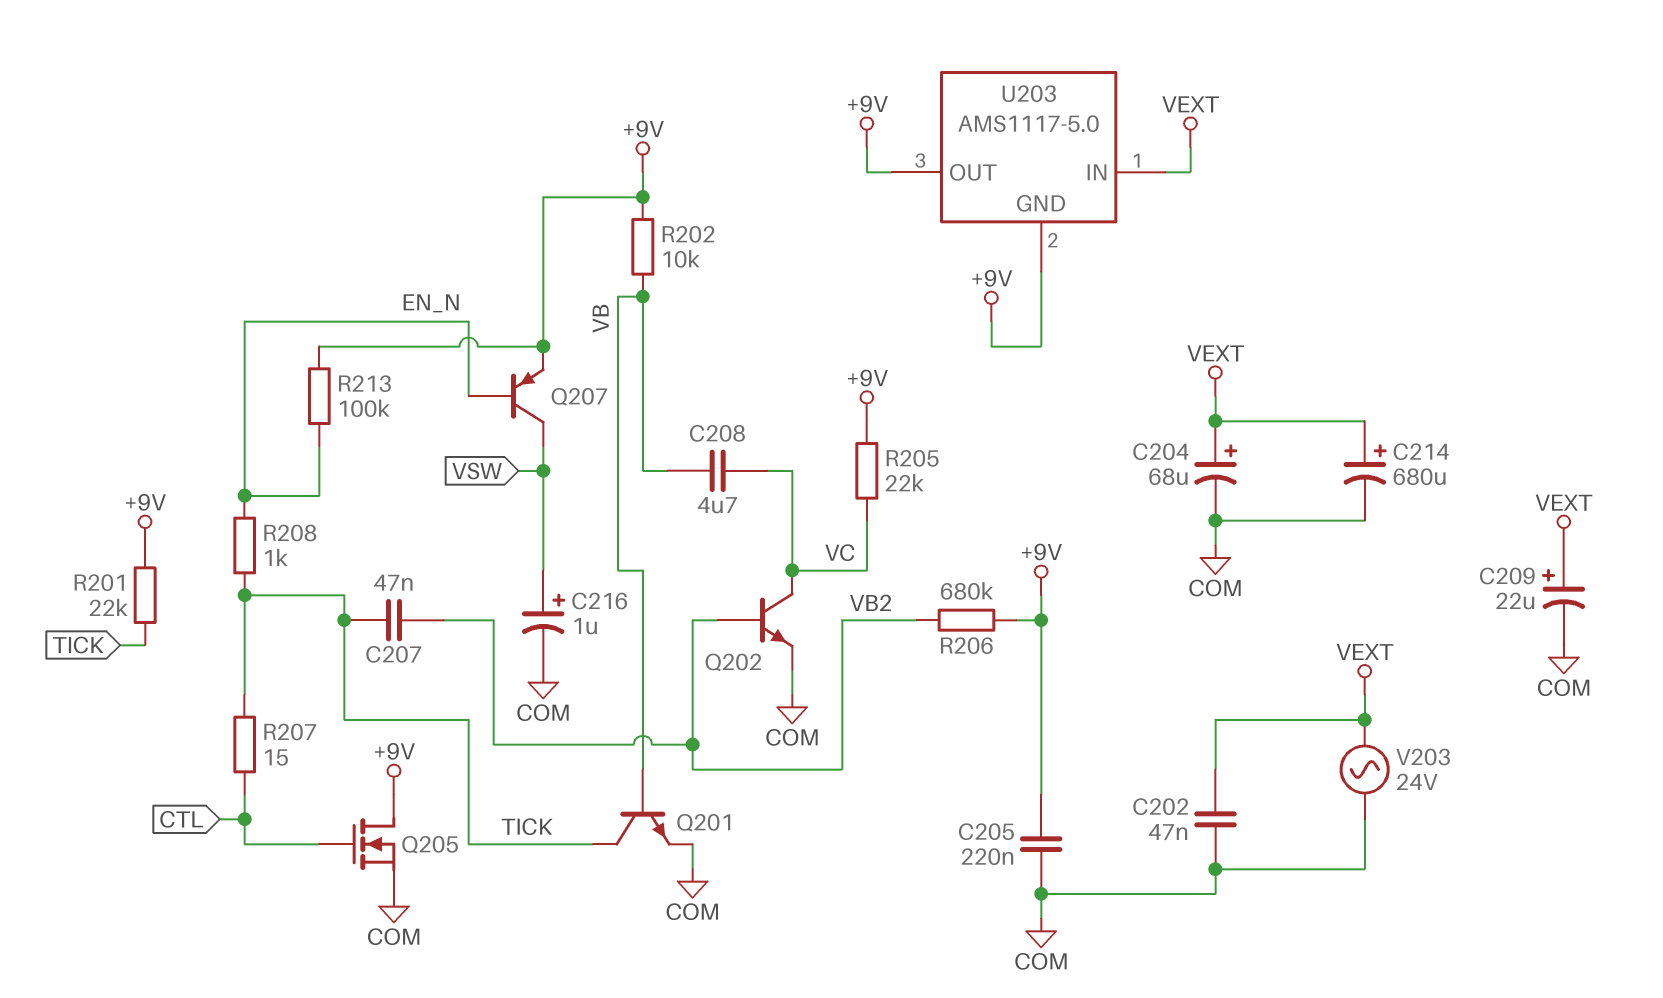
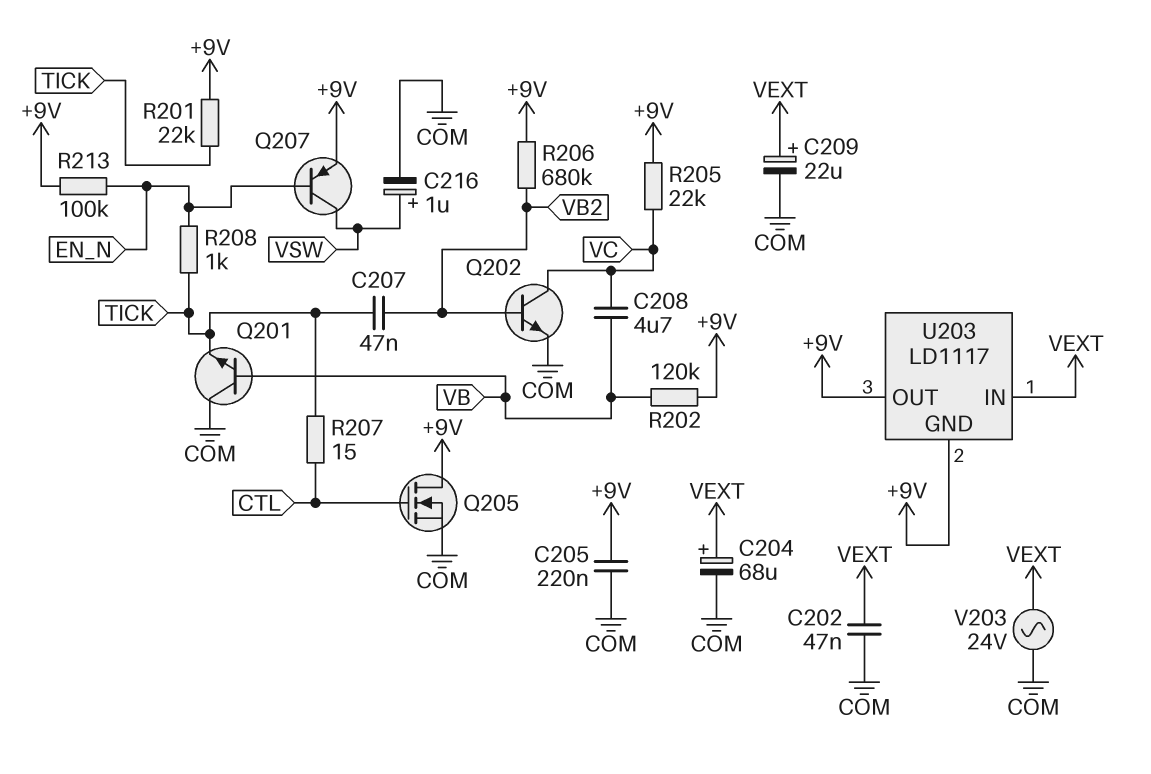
C214: 680uF (plus VEXT, minus COM) -> none
Q201: NPN (B VB, C TICK, E COM) -> NPN (B VB, C COM, E TICK)
R202: 10k (+9V, VB) -> 120k (+9V, VB)
U203: AMS1117-5.0 -> LD1117

